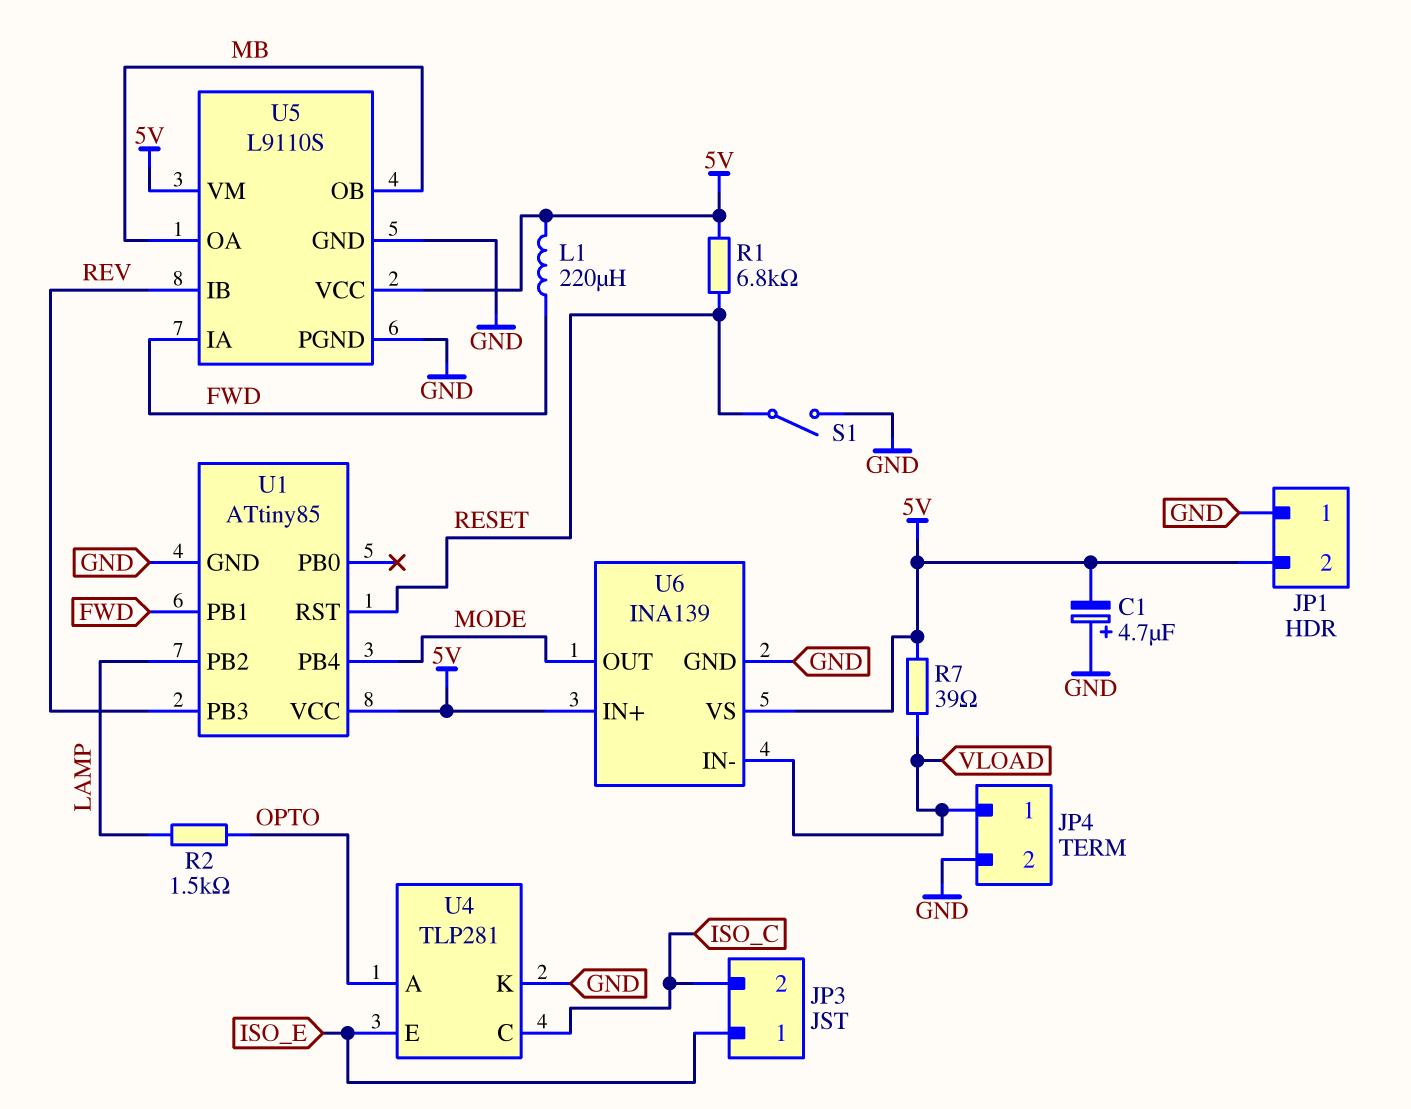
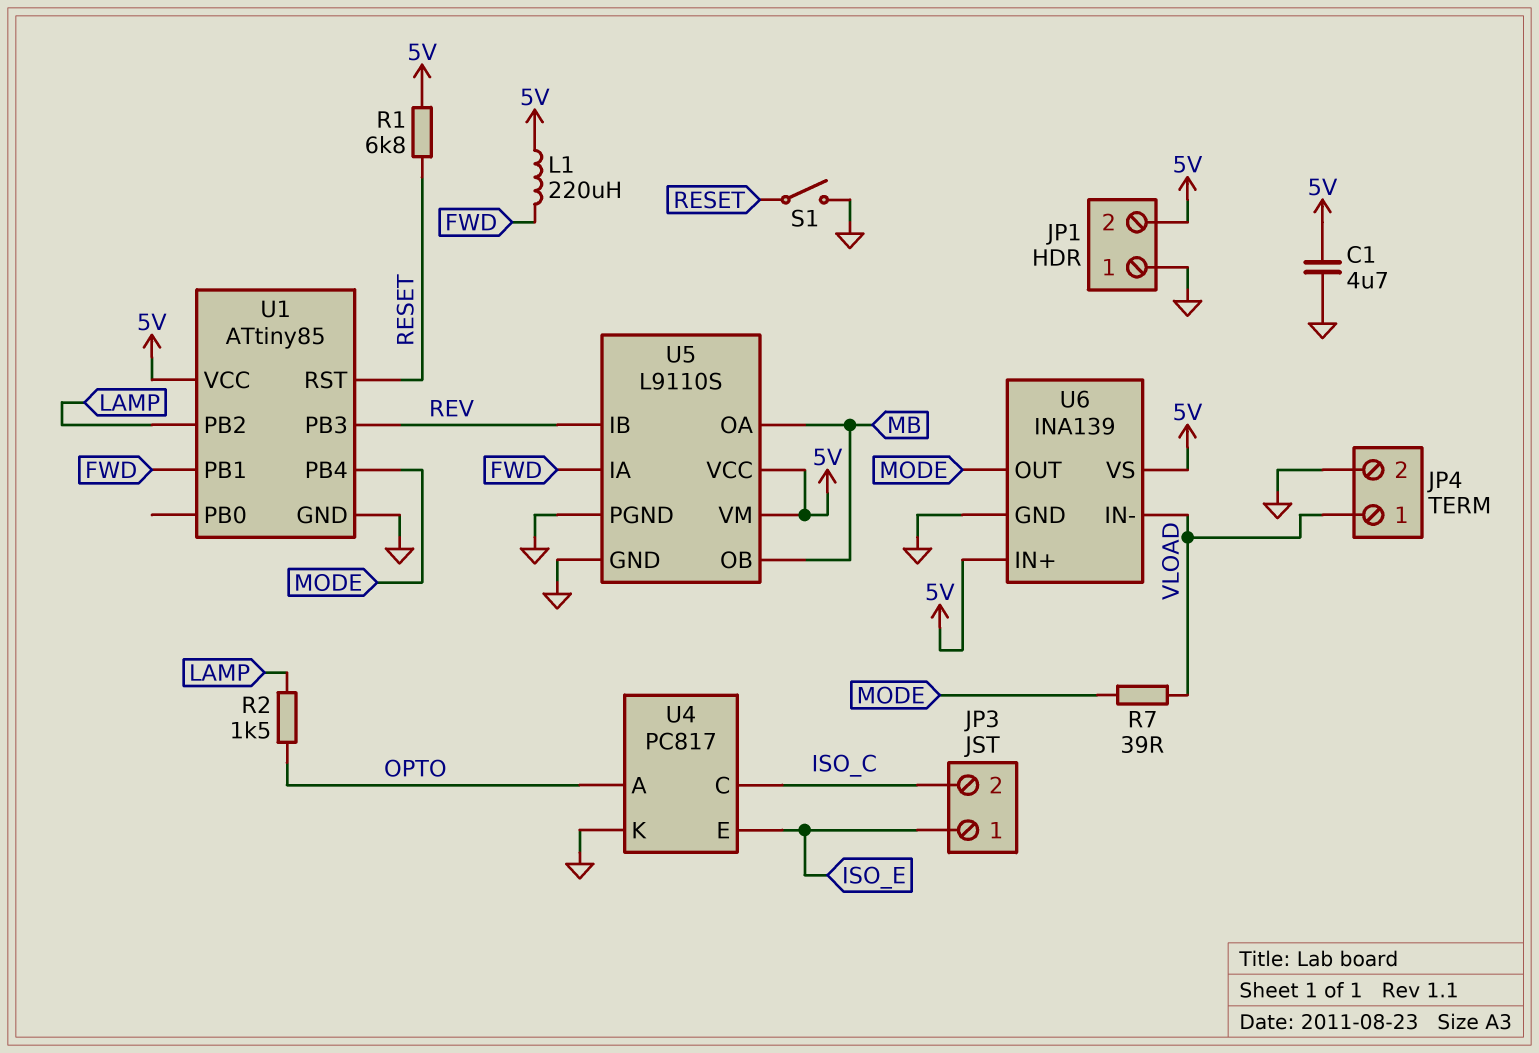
C1: 4.7uF (plus GND, minus 5V) -> 4.7uF (5V, GND)
R7: 39 (5V, VLOAD) -> 39 (MODE, VLOAD)
U4: TLP281 -> PC817

